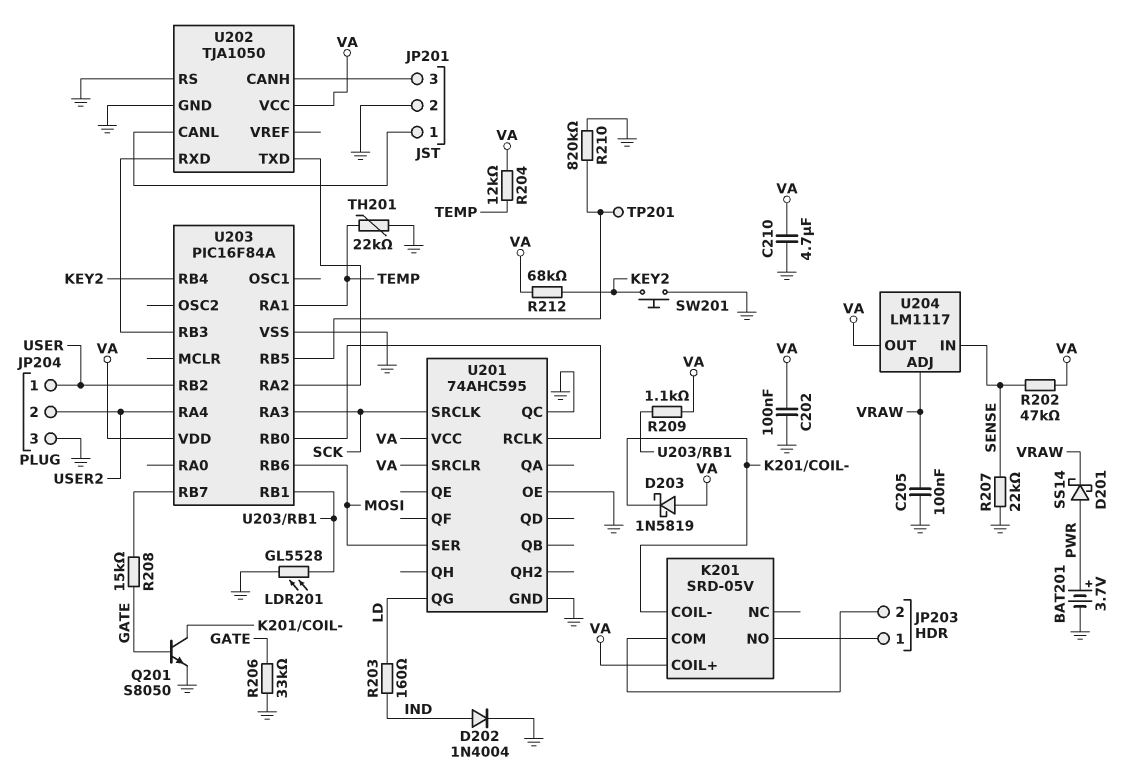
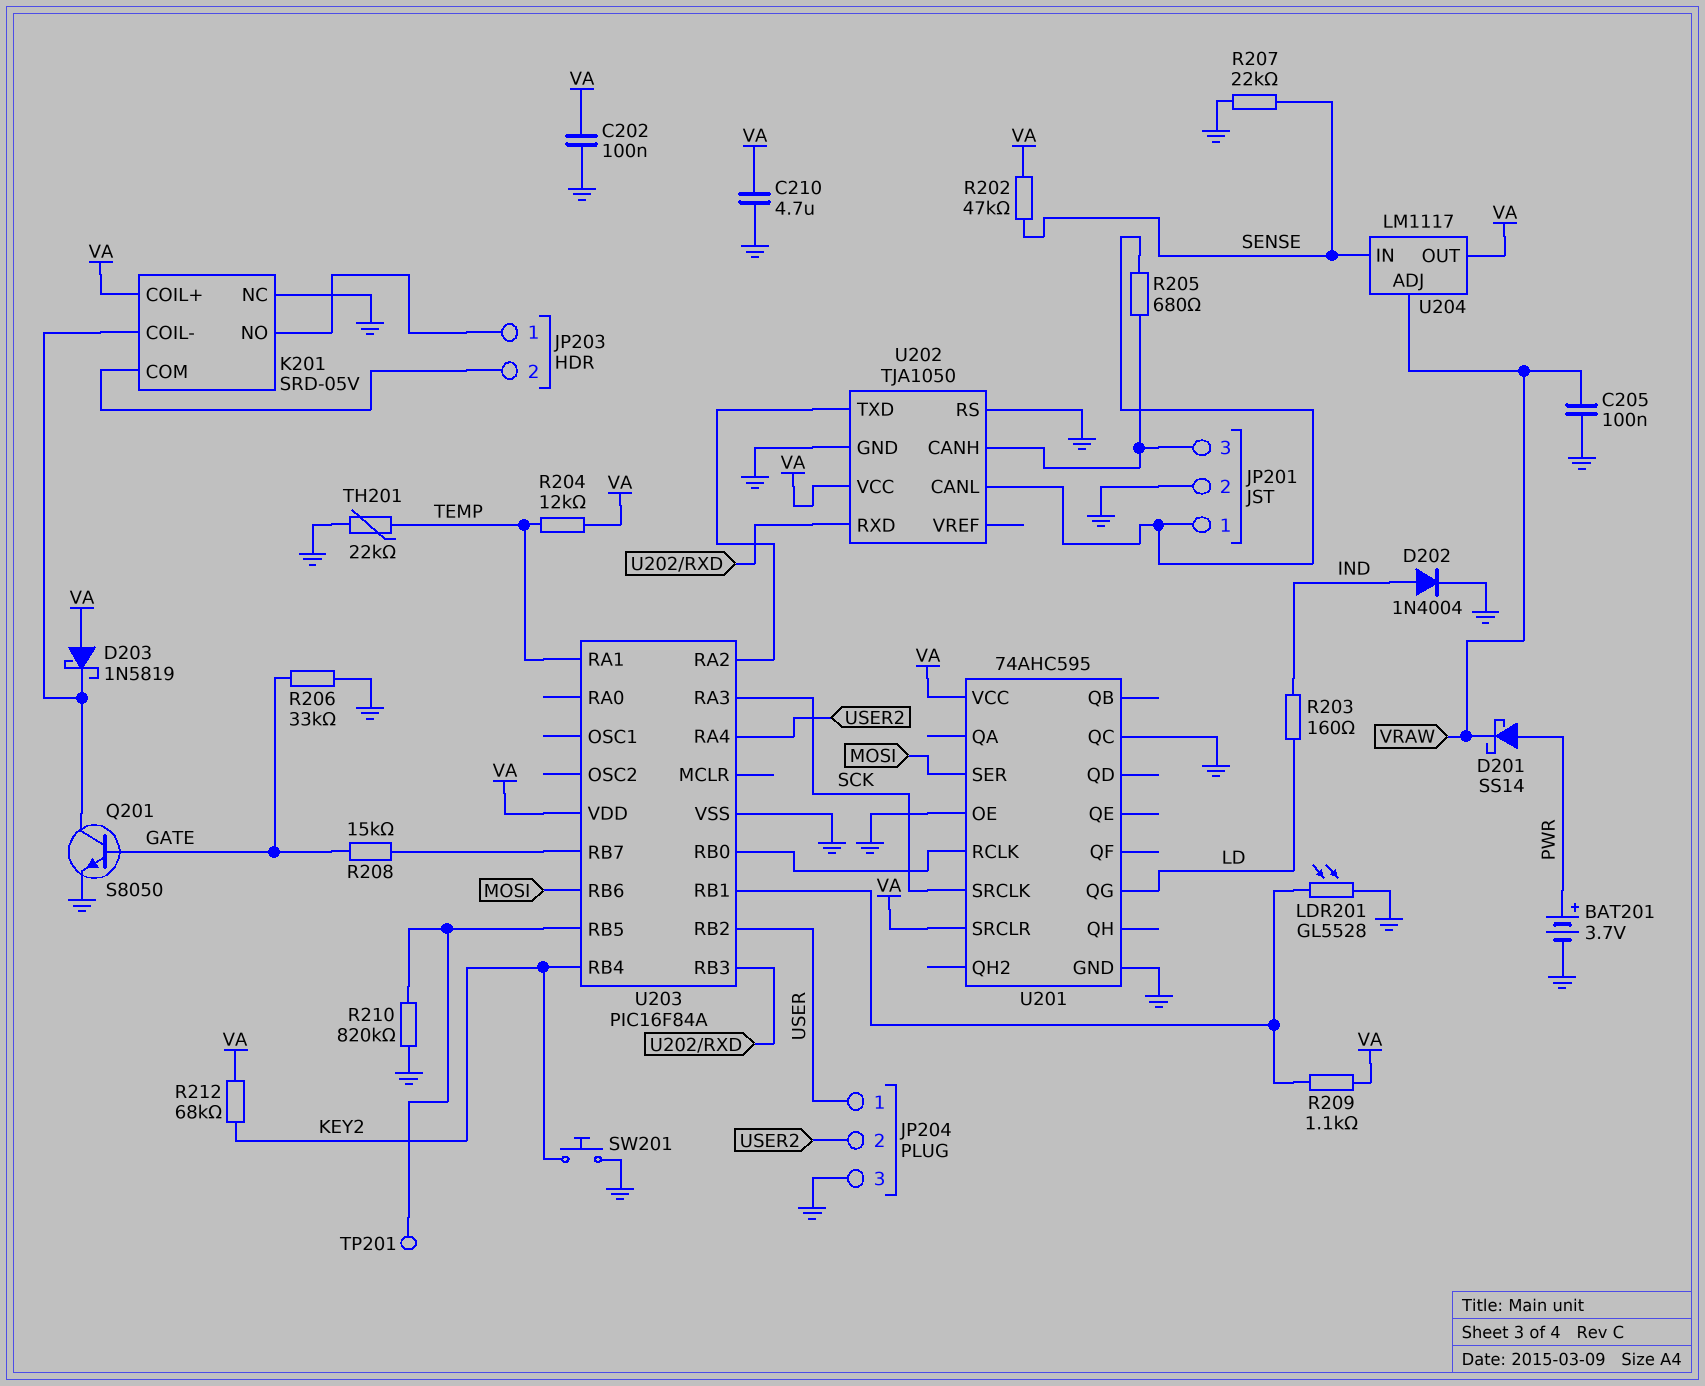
K201 pin NC: none -> GND
R205: none -> 680 (JP201/1, JP201/3)

